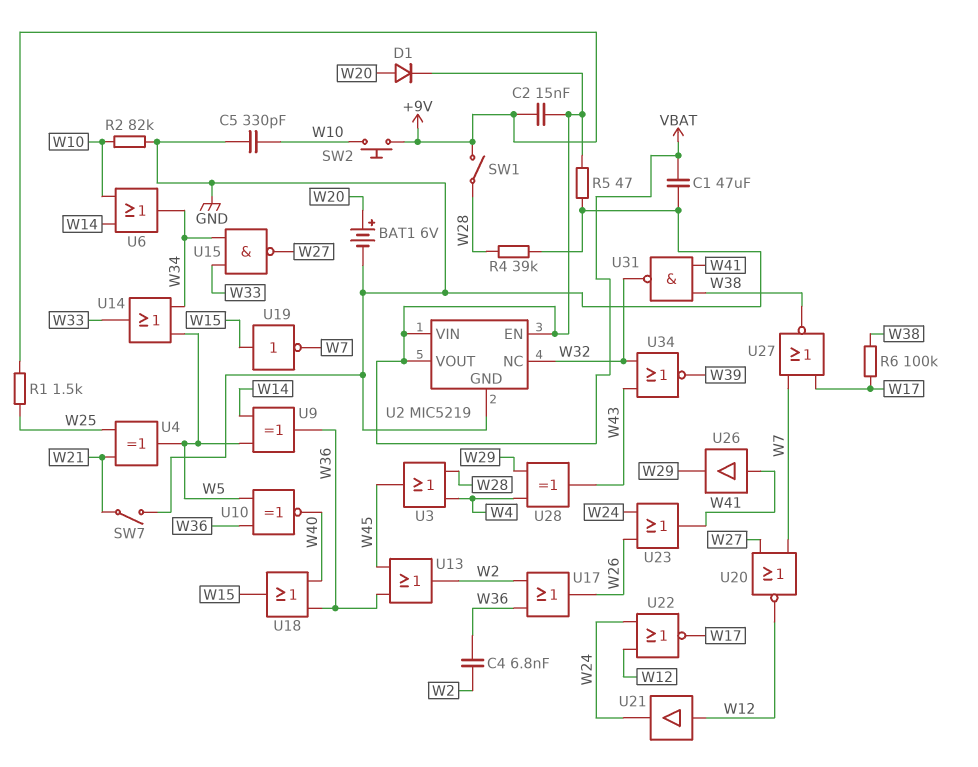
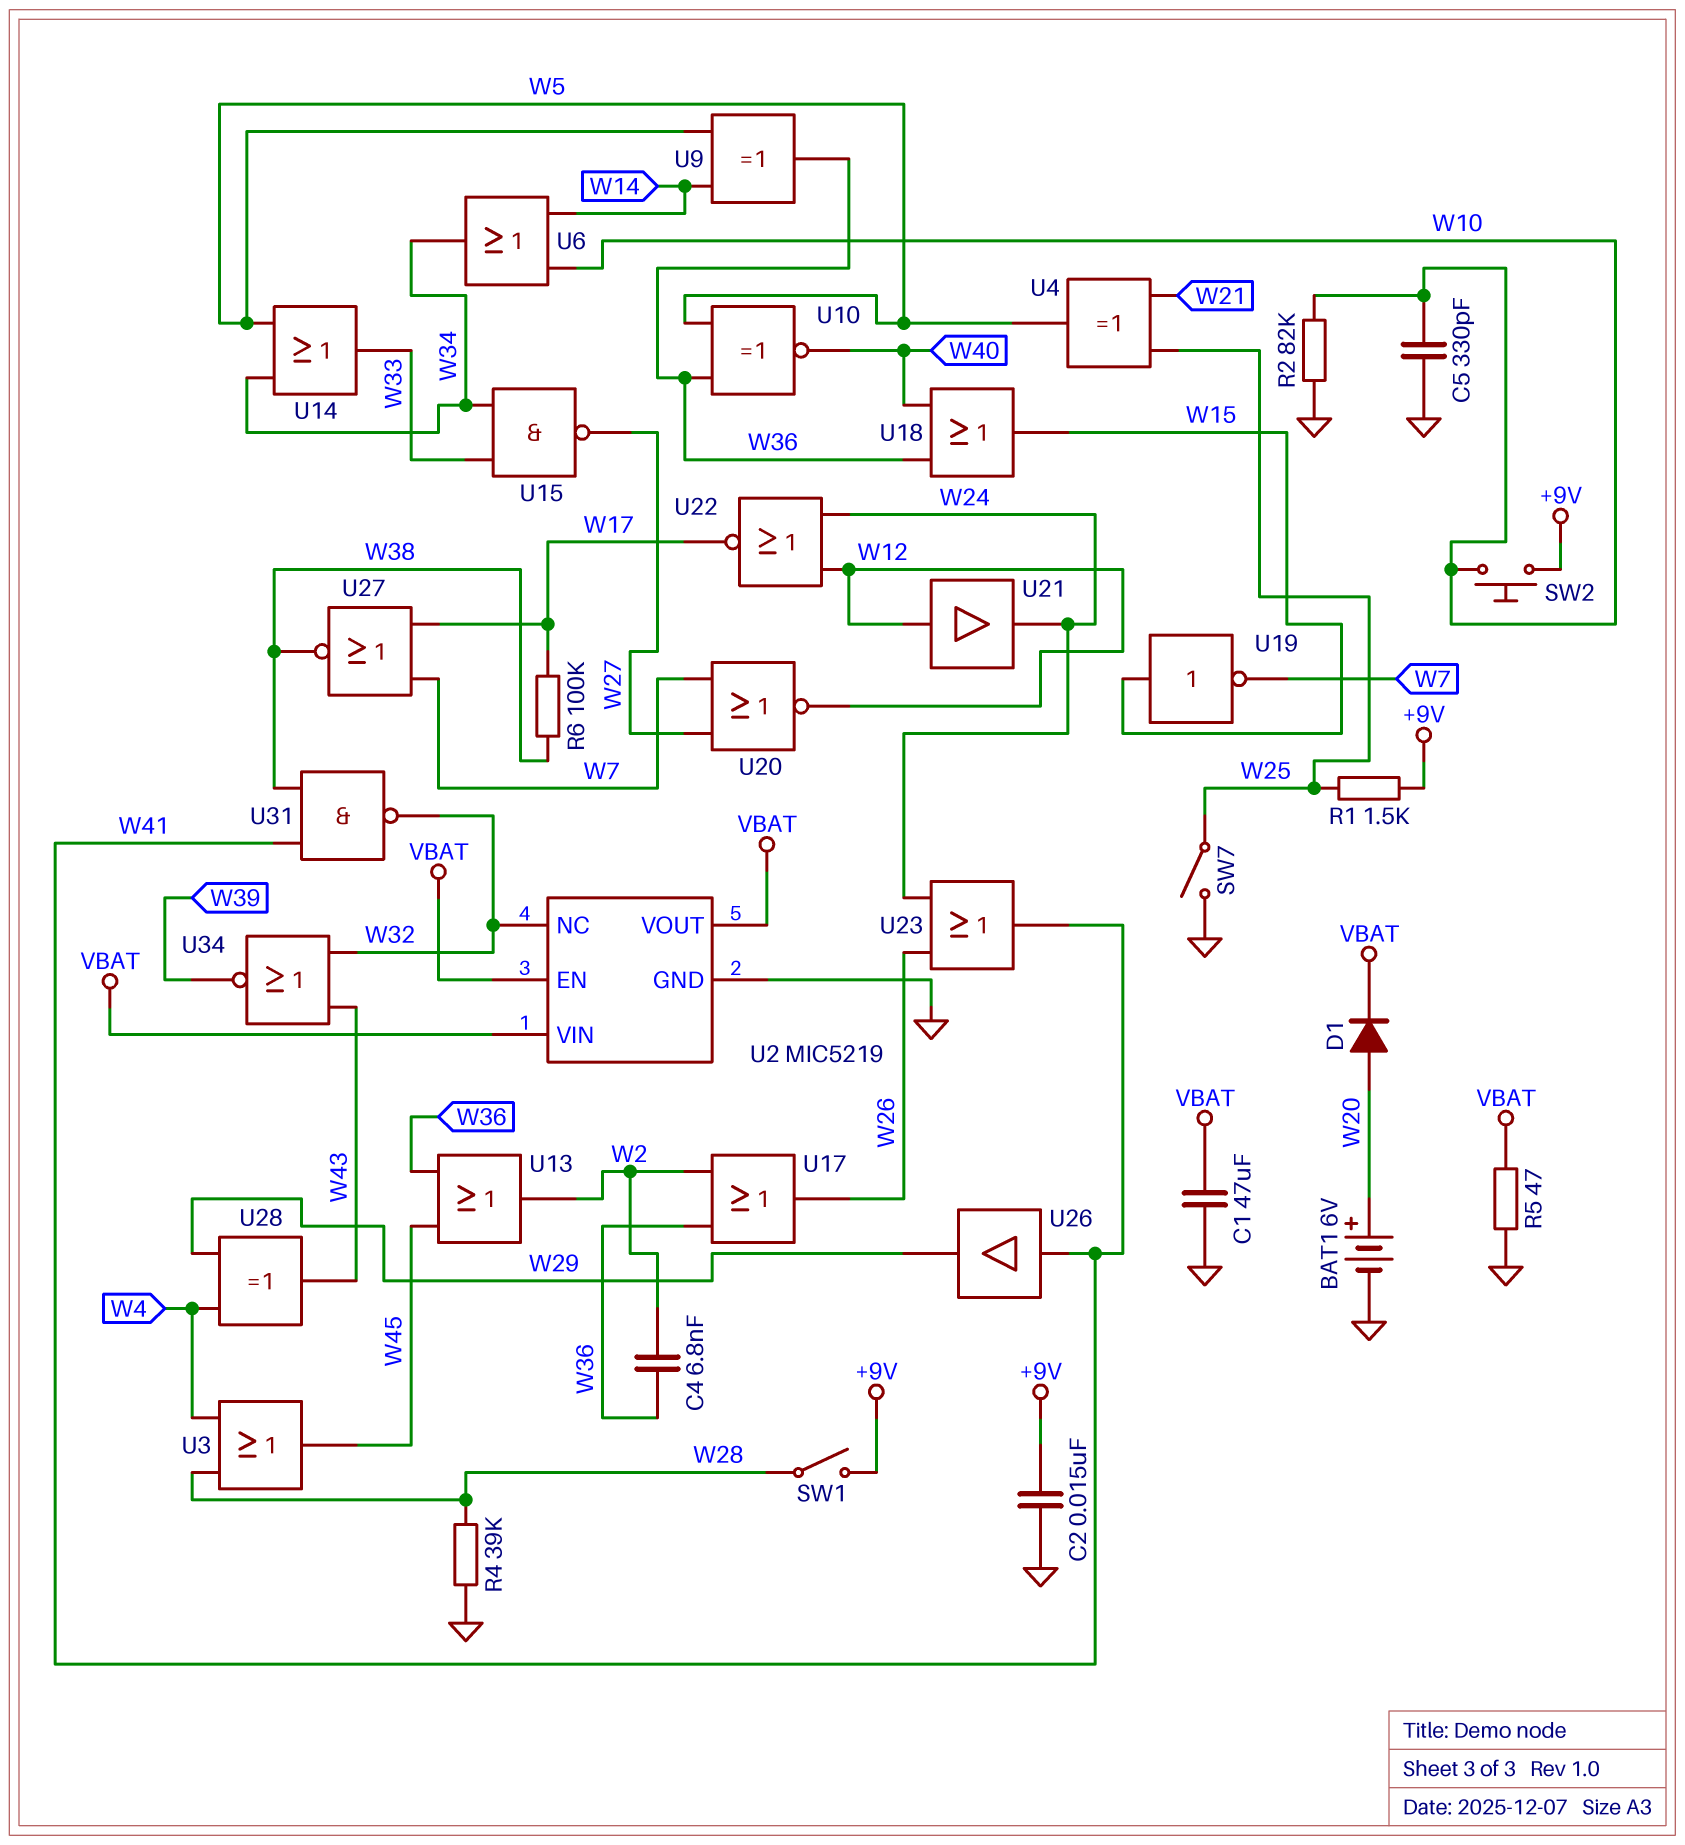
C2: 15nF (+9V, VBAT) -> 15nF (+9V, GND)
SW7: switch (GND, W21) -> switch (GND, W25)

